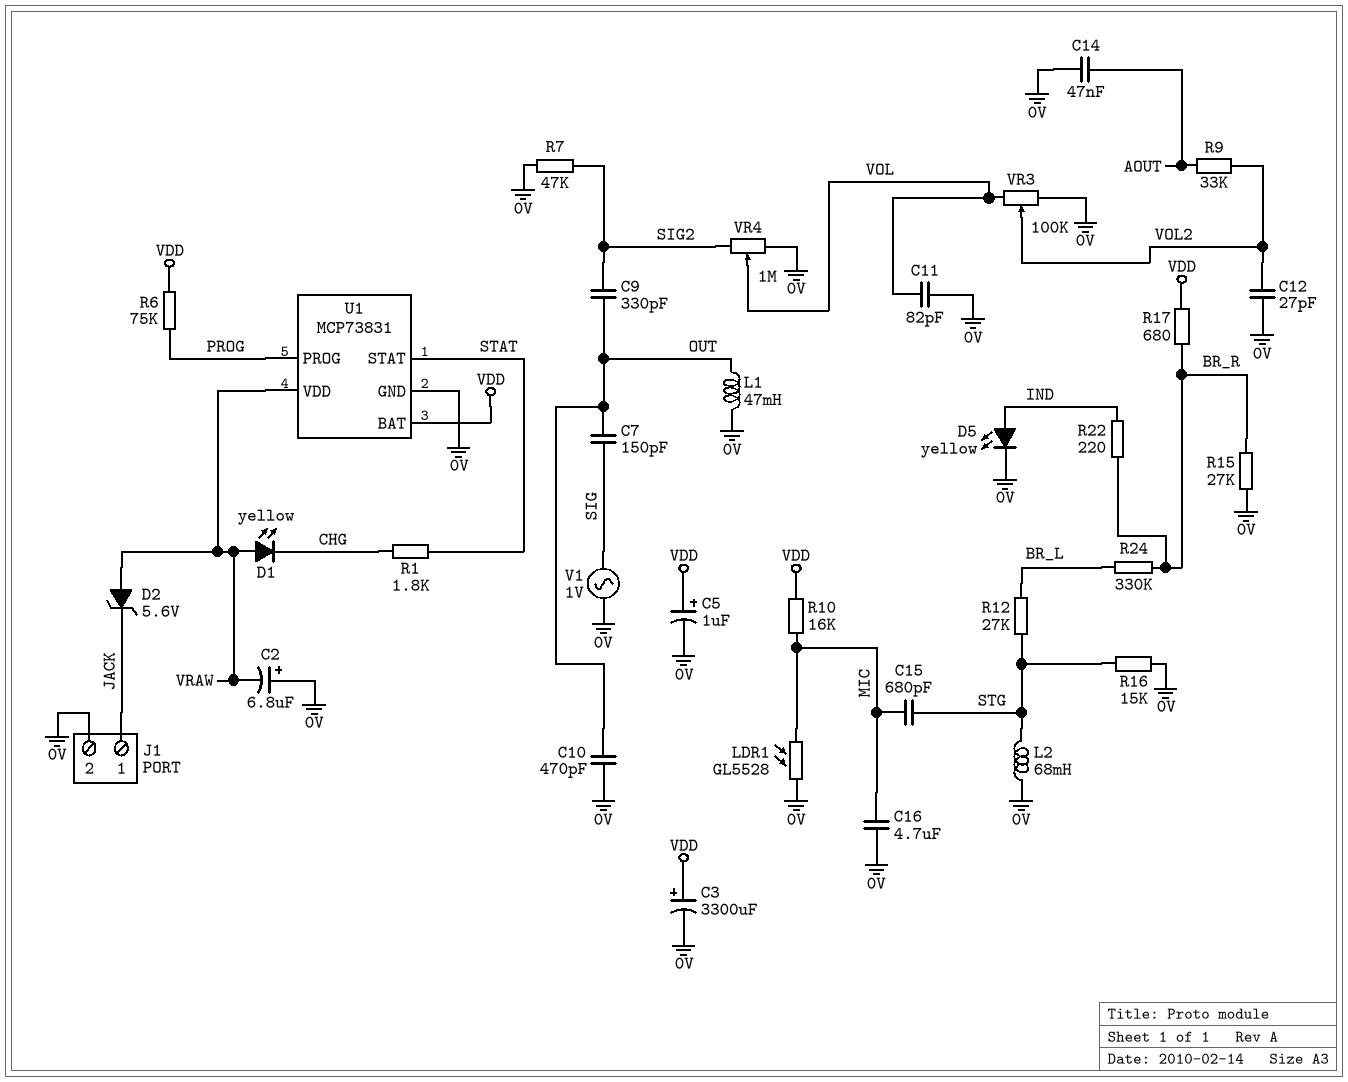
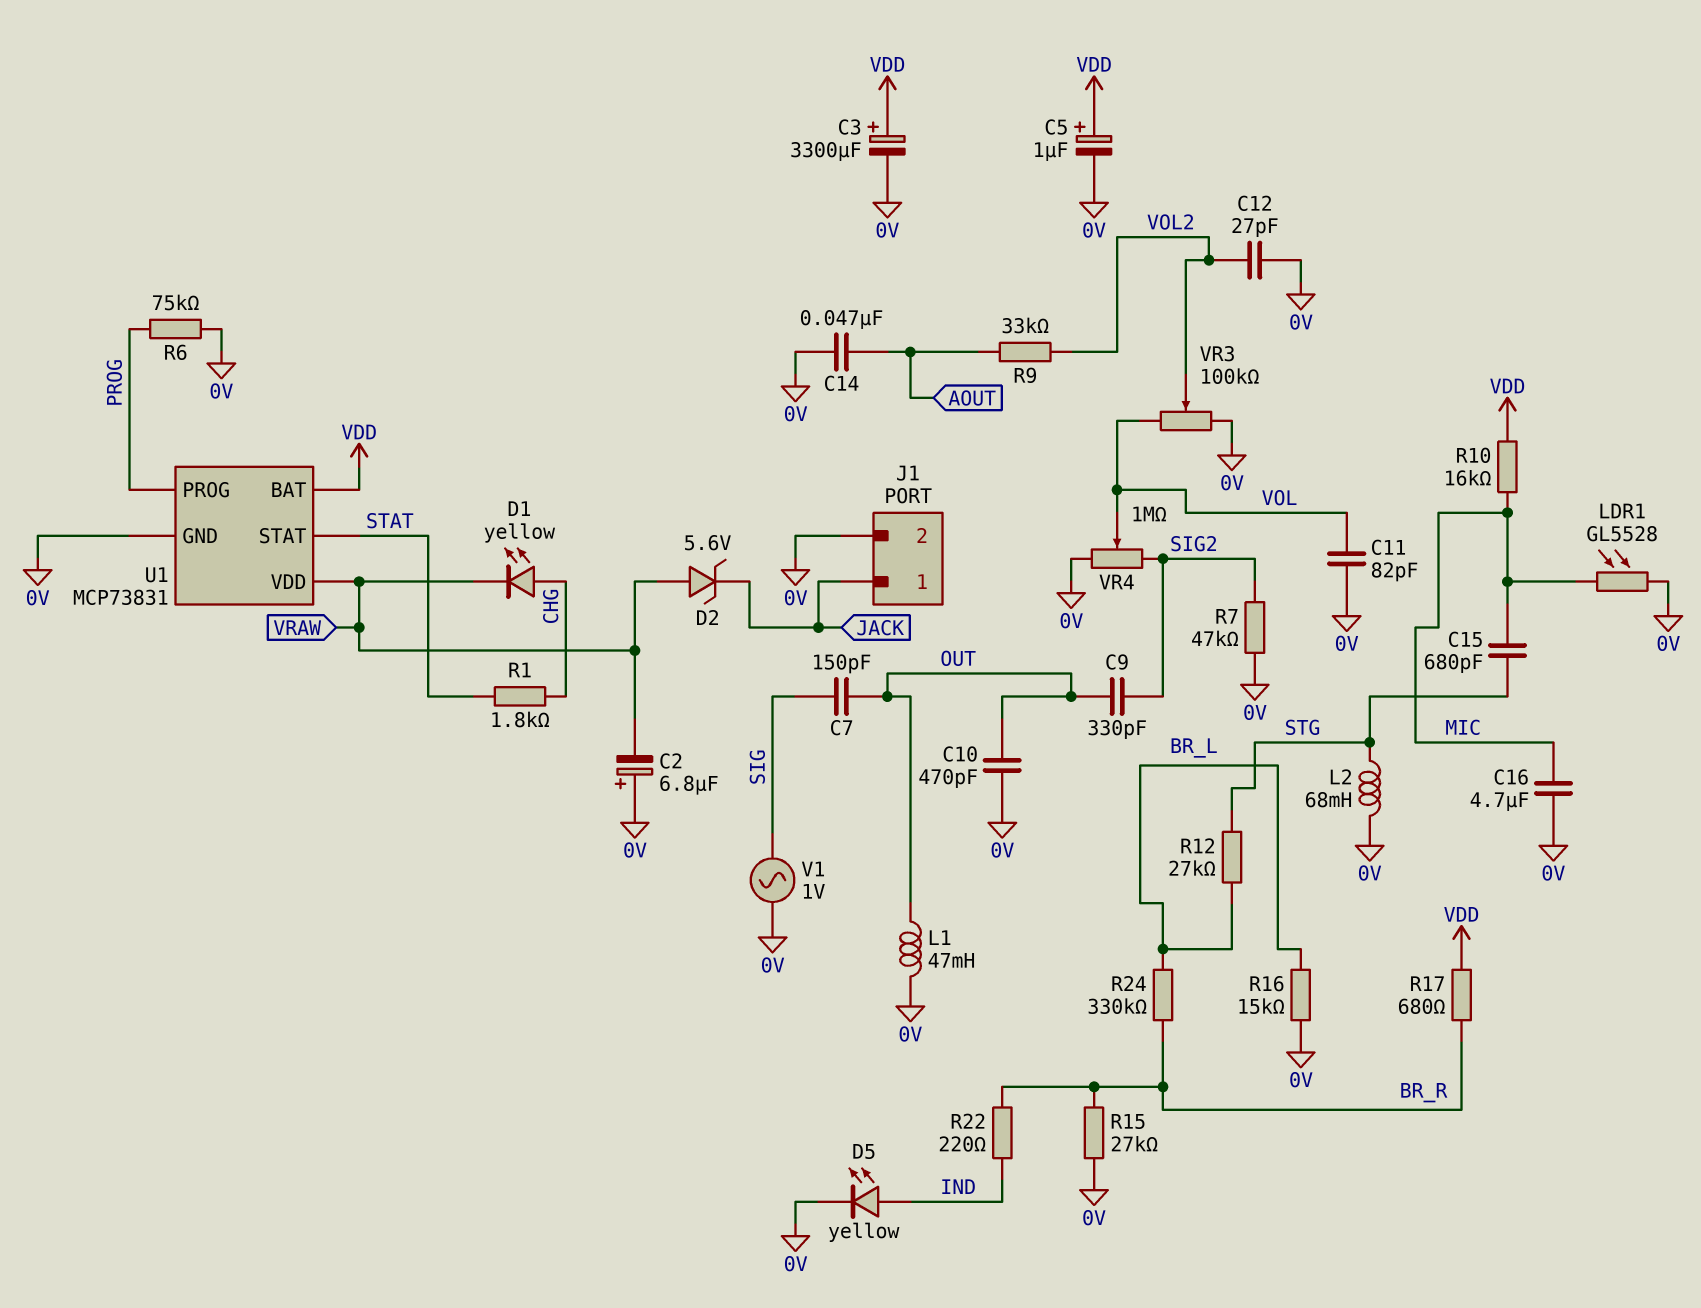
D1: LED yellow (A VRAW, K CHG) -> LED yellow (A CHG, K VRAW)
R6: 75k (PROG, VDD) -> 75k (0V, PROG)
R16: 15k (0V, STG) -> 15k (0V, BR_L)

